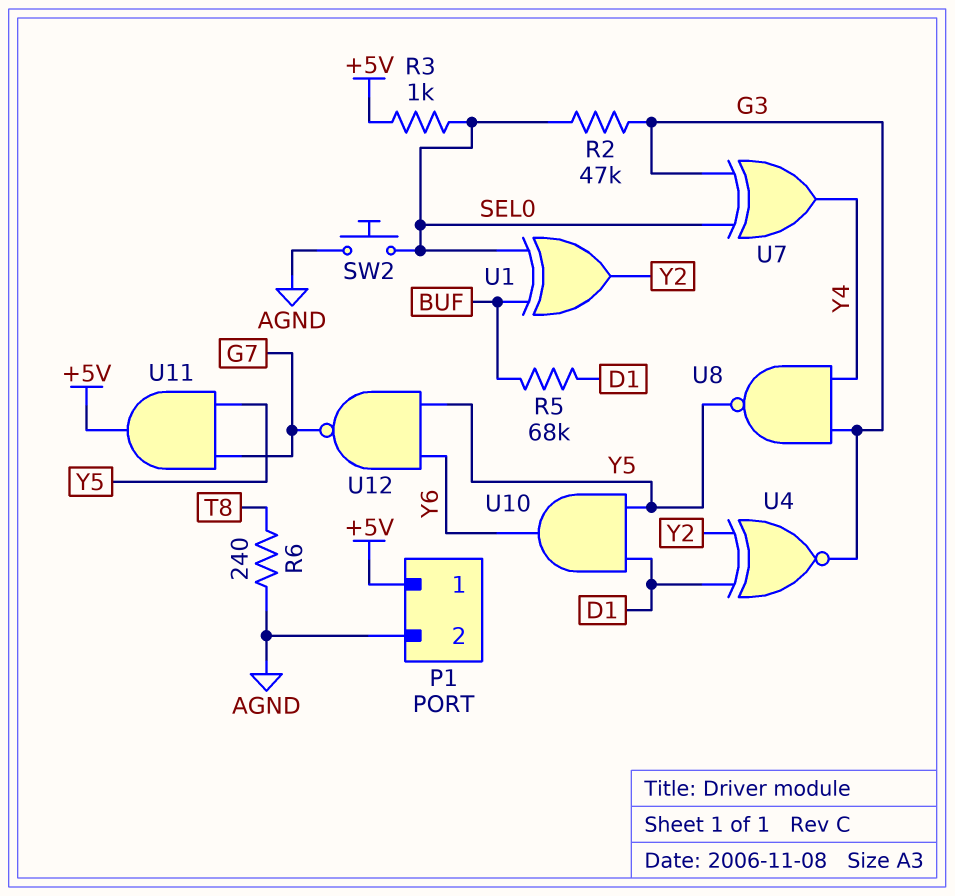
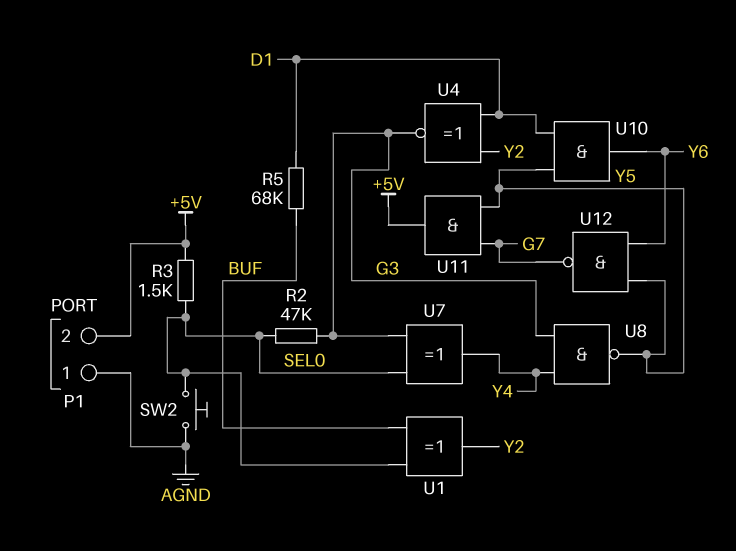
P1 pin 1: +5V -> AGND
P1 pin 2: AGND -> +5V
R3: 1k (+5V, SEL0) -> 1.5k (+5V, SEL0)
R6: 240 (AGND, T8) -> none

